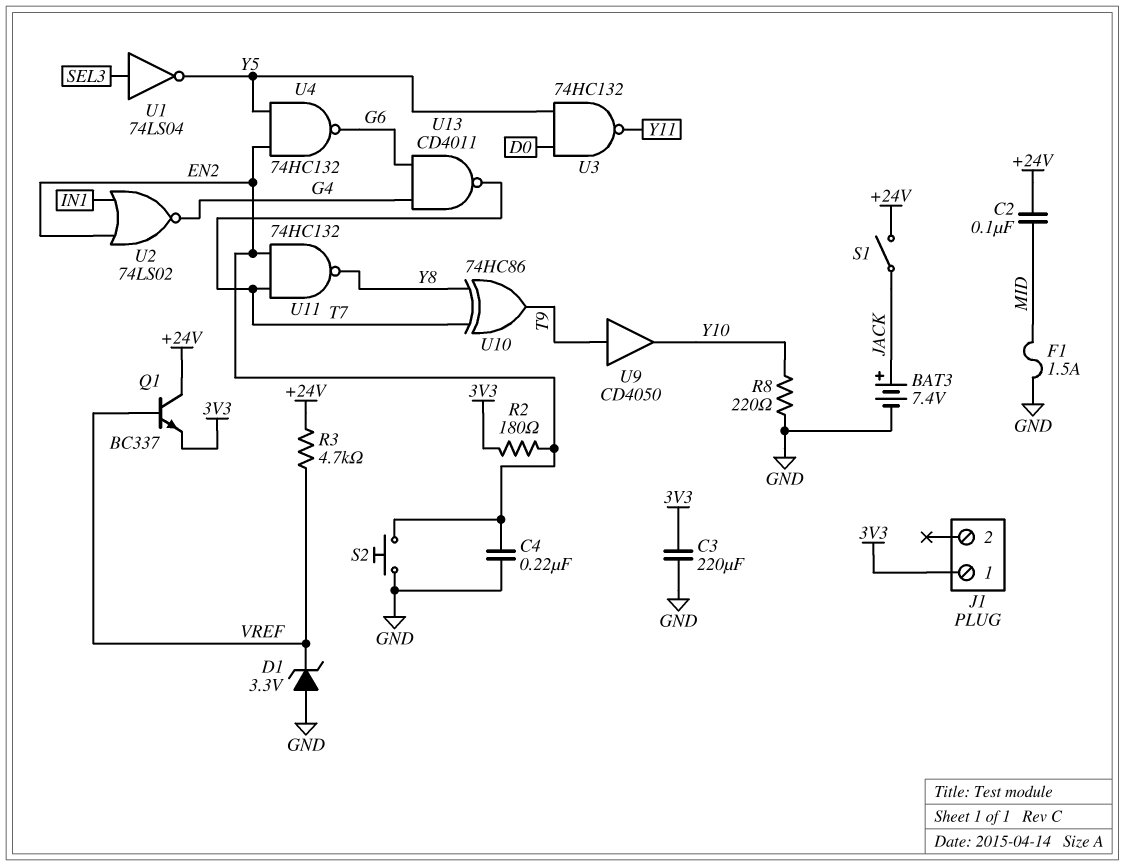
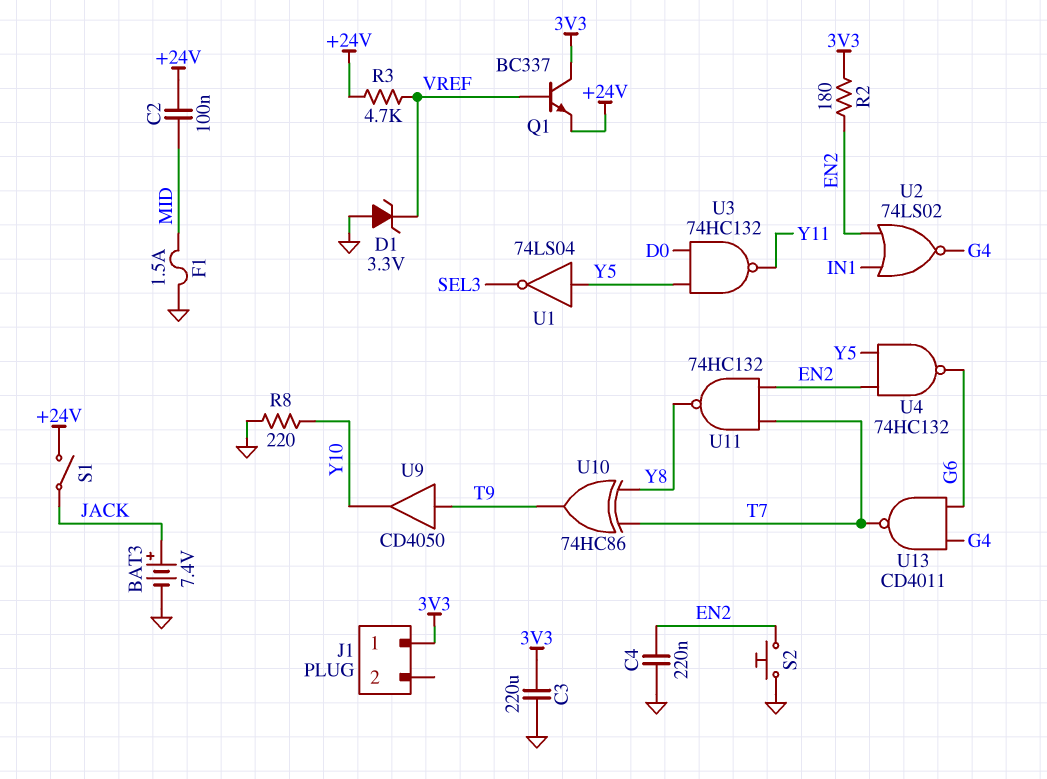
Q1: NPN BC337 (B VREF, C +24V, E 3V3) -> NPN BC337 (B VREF, C 3V3, E +24V)
U1: NOT 74LS04 (in SEL3, out Y5) -> NOT 74LS04 (in Y5, out SEL3)

